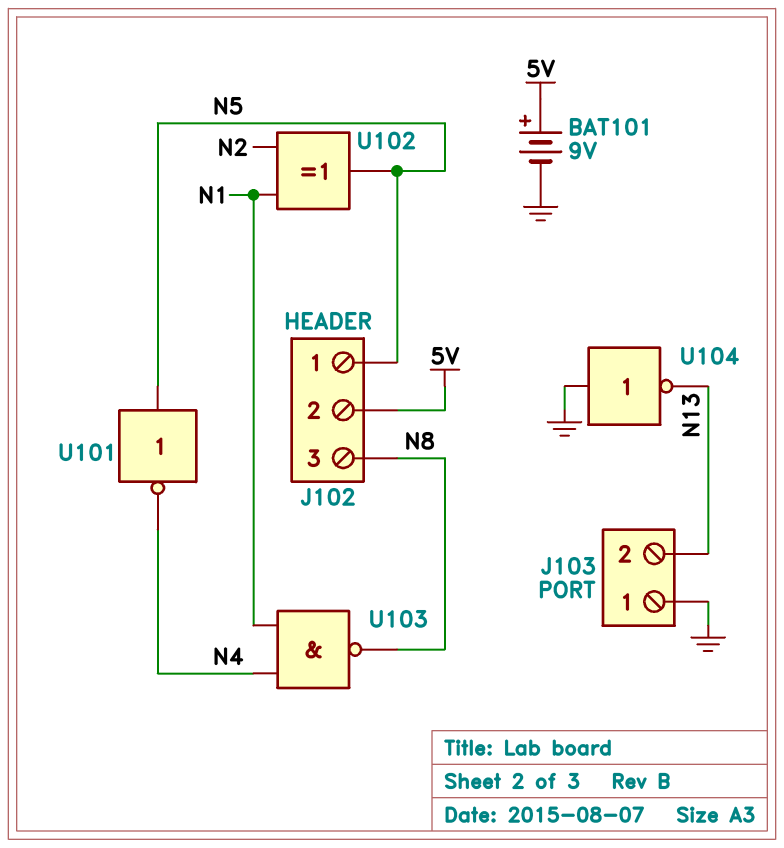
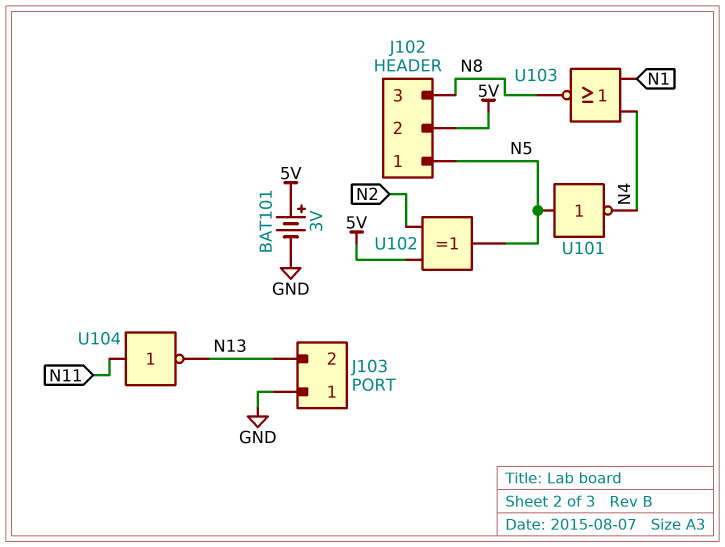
BAT101: 9V (plus 5V, minus GND) -> 3V (plus 5V, minus GND)
U102: XOR (in N1, in N2, out N5) -> XOR (in 5V, in N2, out N5)
U103: NAND (in N1, in N4, out N8) -> NOR (in N1, in N4, out N8)
U104: NOT (in GND, out N13) -> NOT (in N11, out N13)

